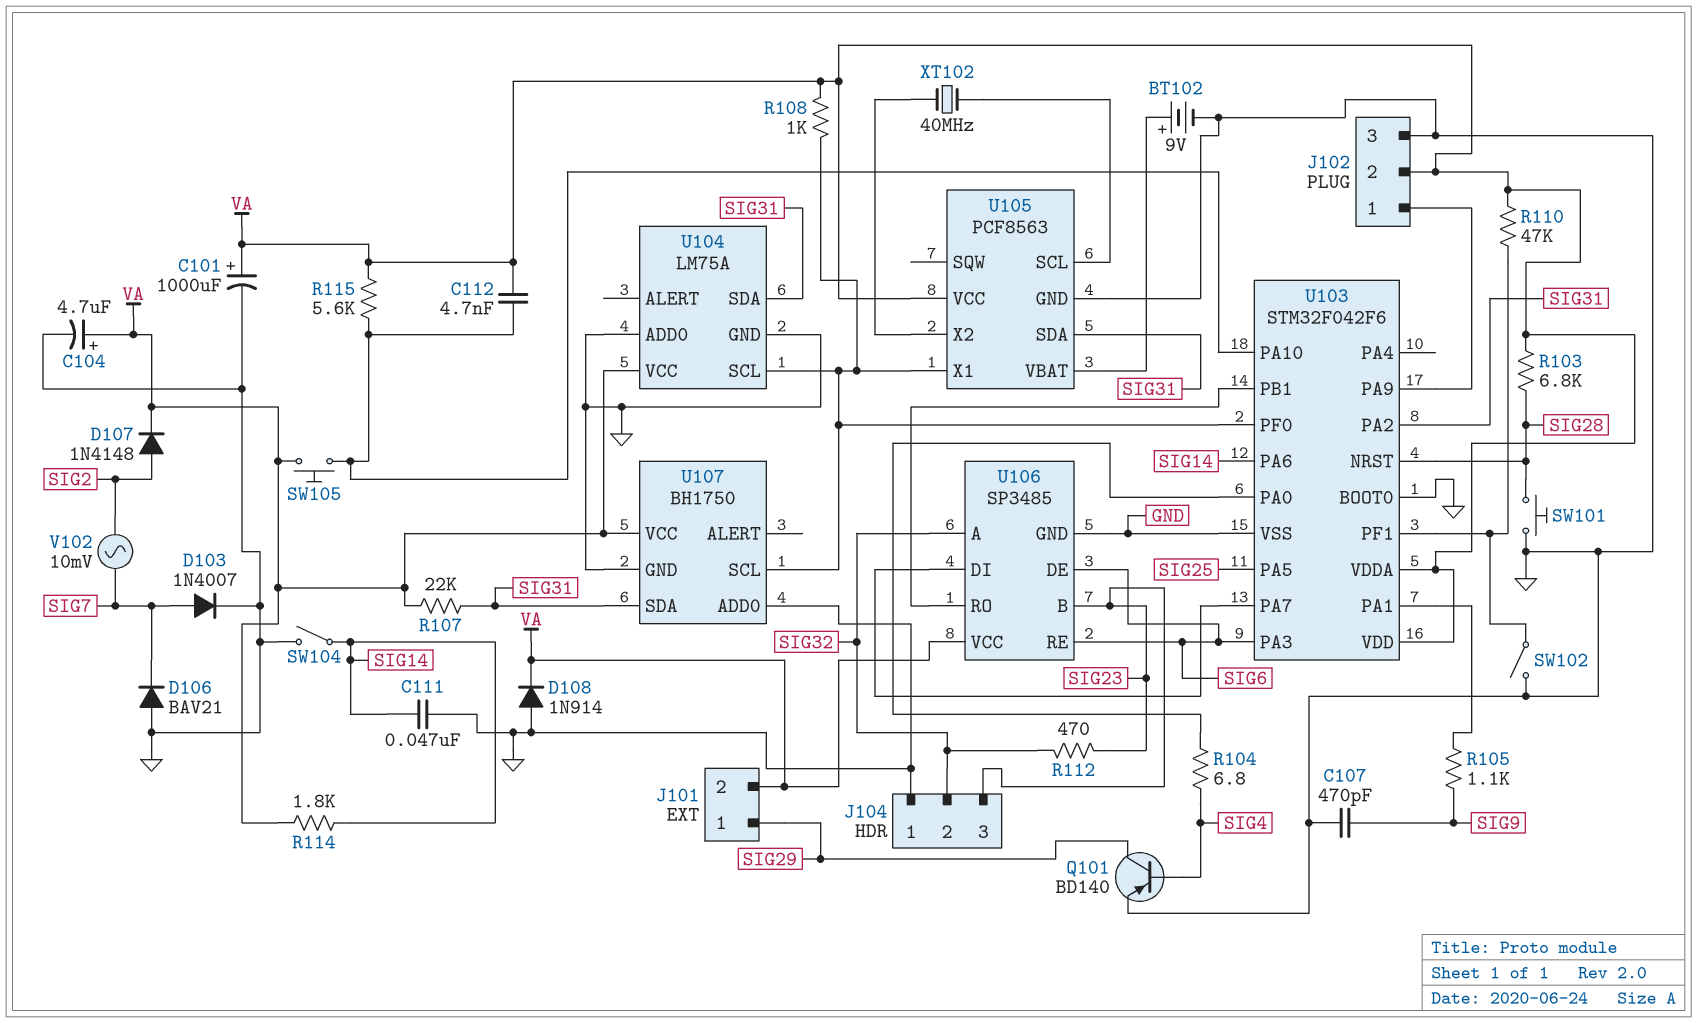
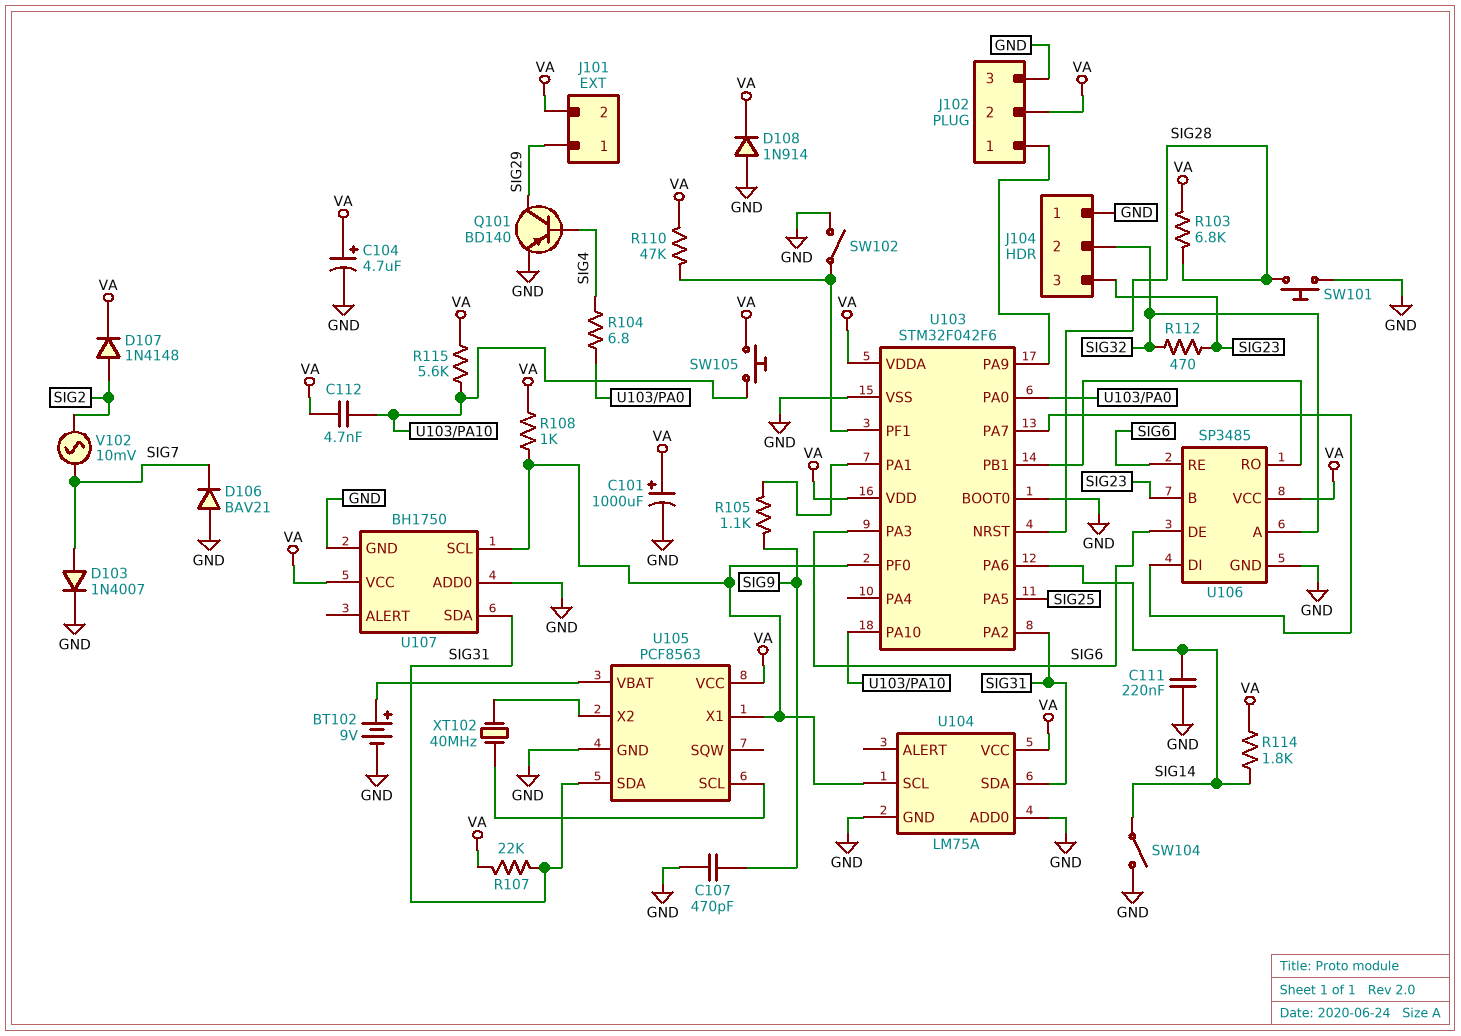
C111: 47nF (GND, SIG14) -> 220nF (GND, SIG14)

